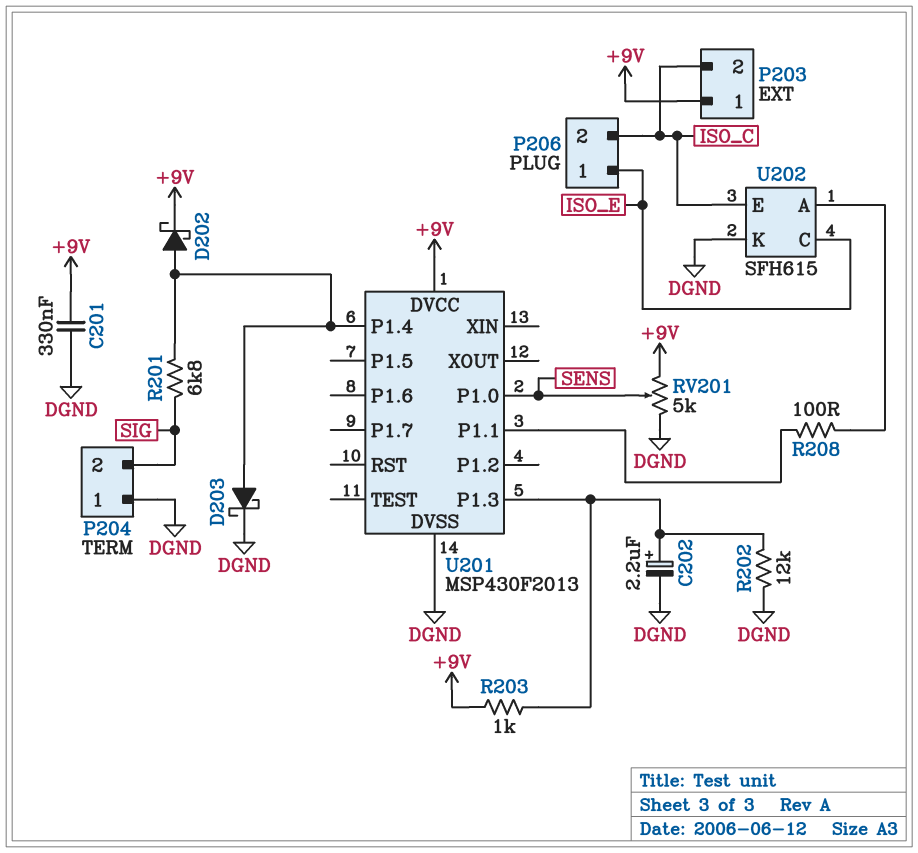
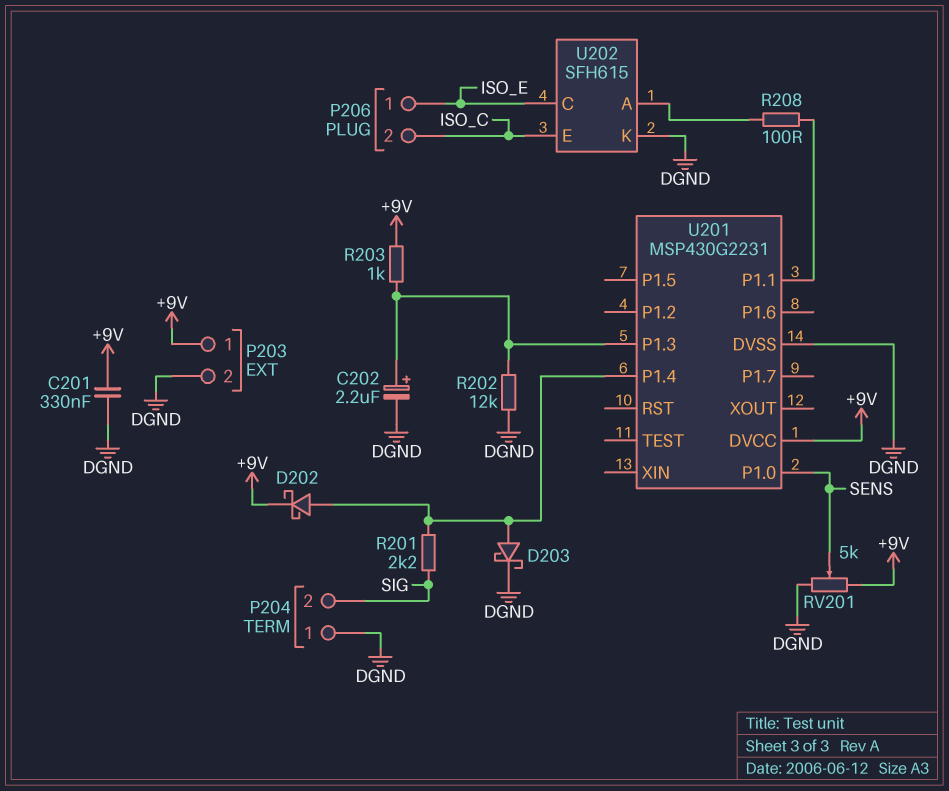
P203 pin 2: ISO_C -> DGND
R201: 6.8k (SIG, U201/P1.4) -> 2.2k (SIG, U201/P1.4)
U201: MSP430F2013 -> MSP430G2231

